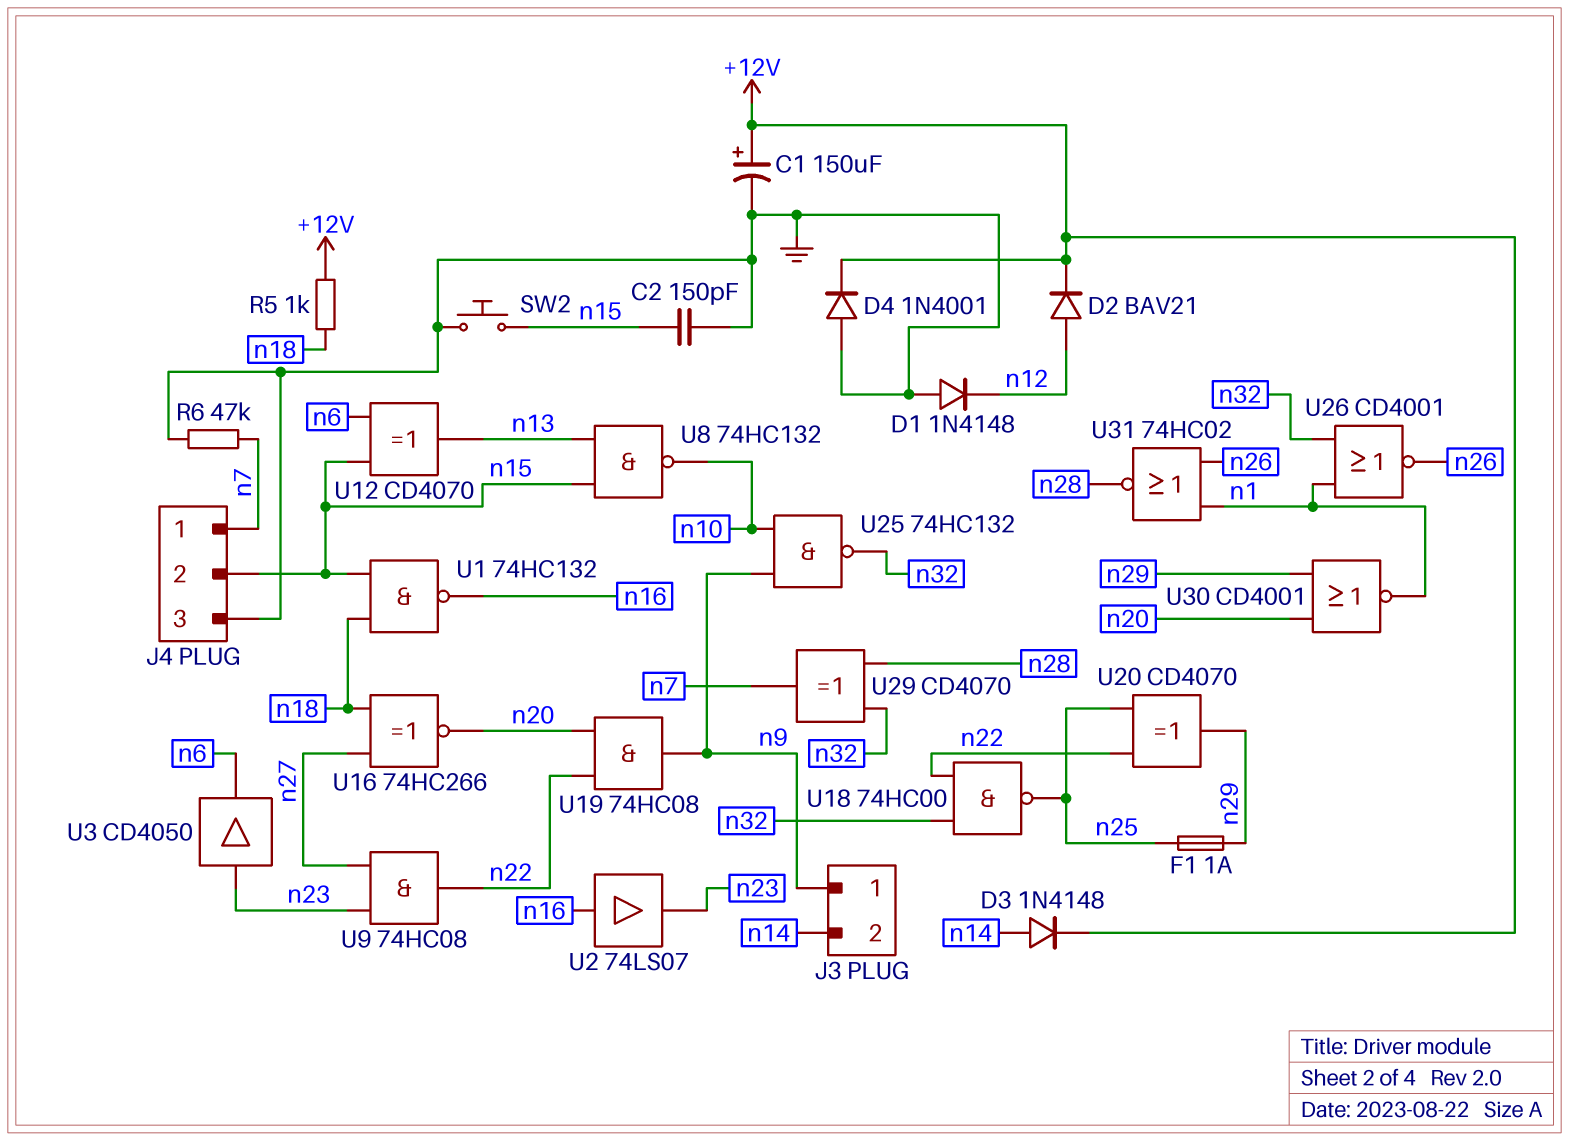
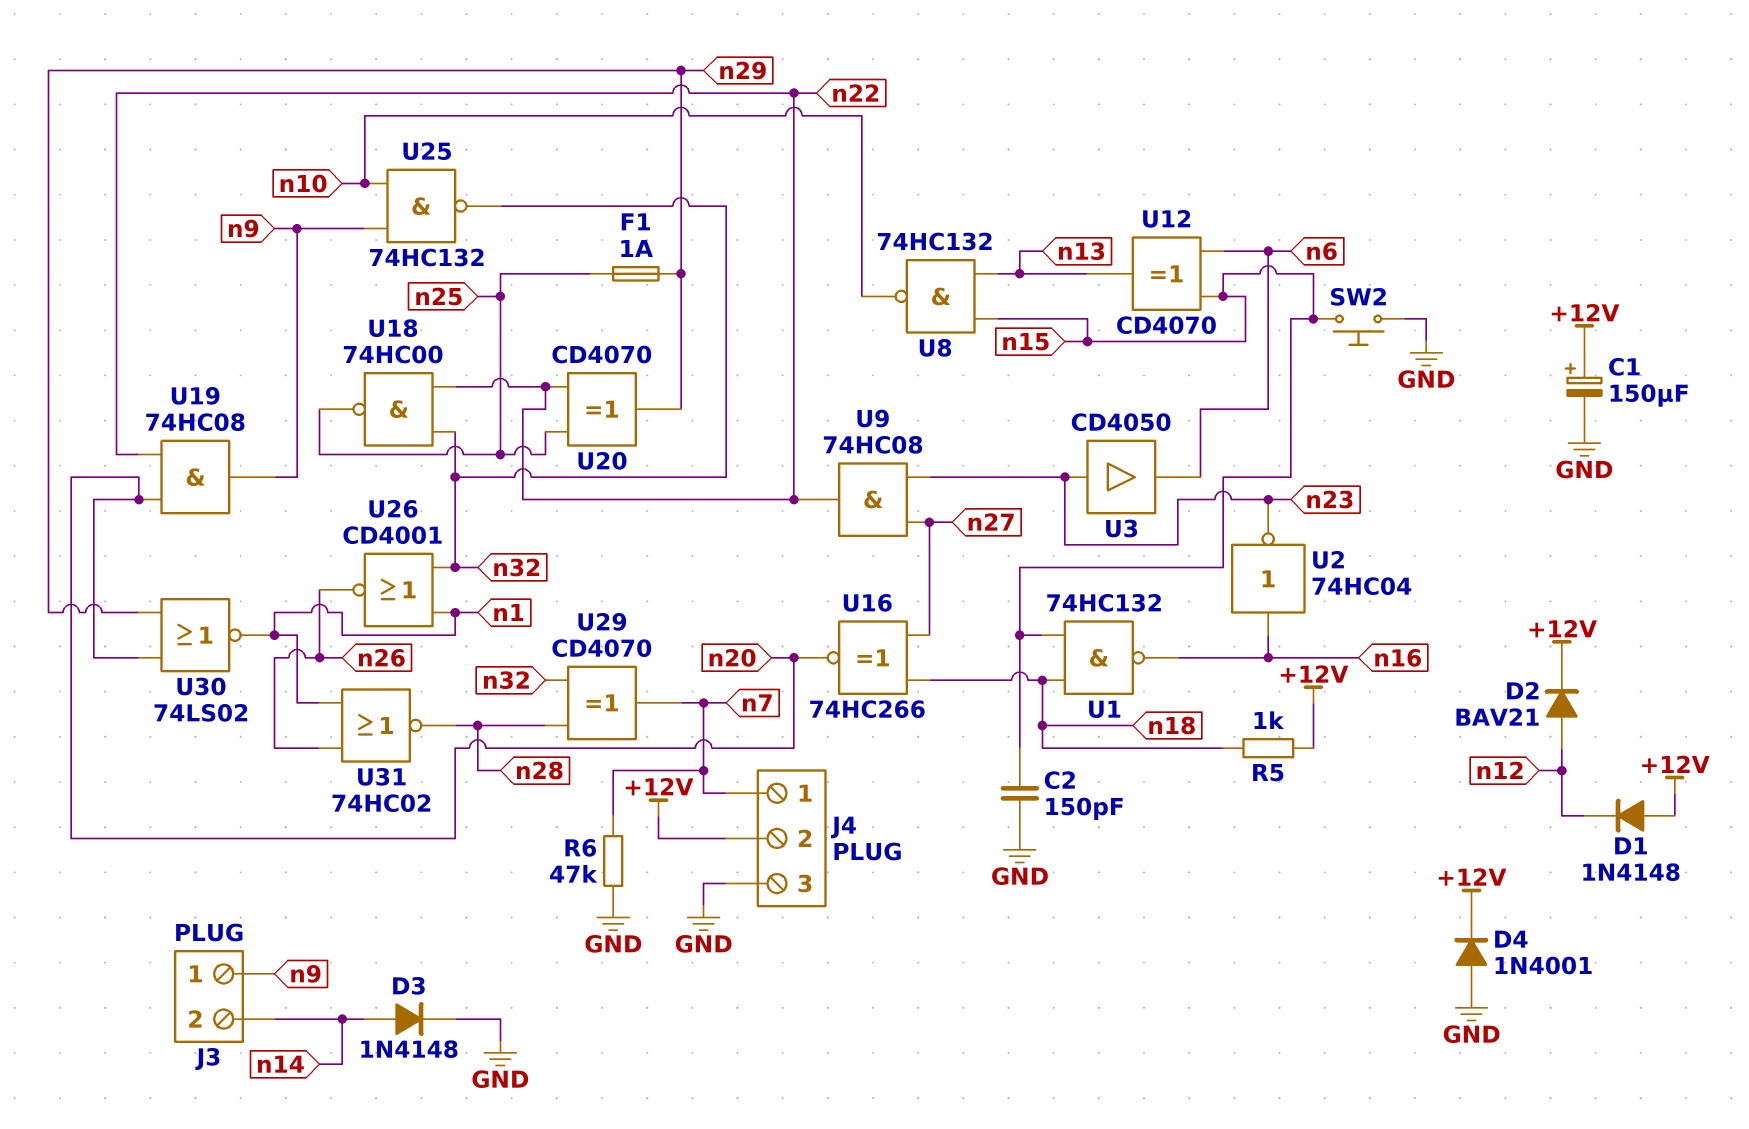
D1: diode 1N4148 (A GND, K n12) -> diode 1N4148 (A +12V, K n12)
D3: diode 1N4148 (A n14, K +12V) -> diode 1N4148 (A n14, K GND)
J4 pin 2: n15 -> +12V
U2: buffer 74LS07 (in n16, out n23) -> NOT 74HC04 (in n16, out n23)
U30: NOR CD4001 (in n20, in n29, out n1) -> NOR 74LS02 (in n20, in n29, out n1)

